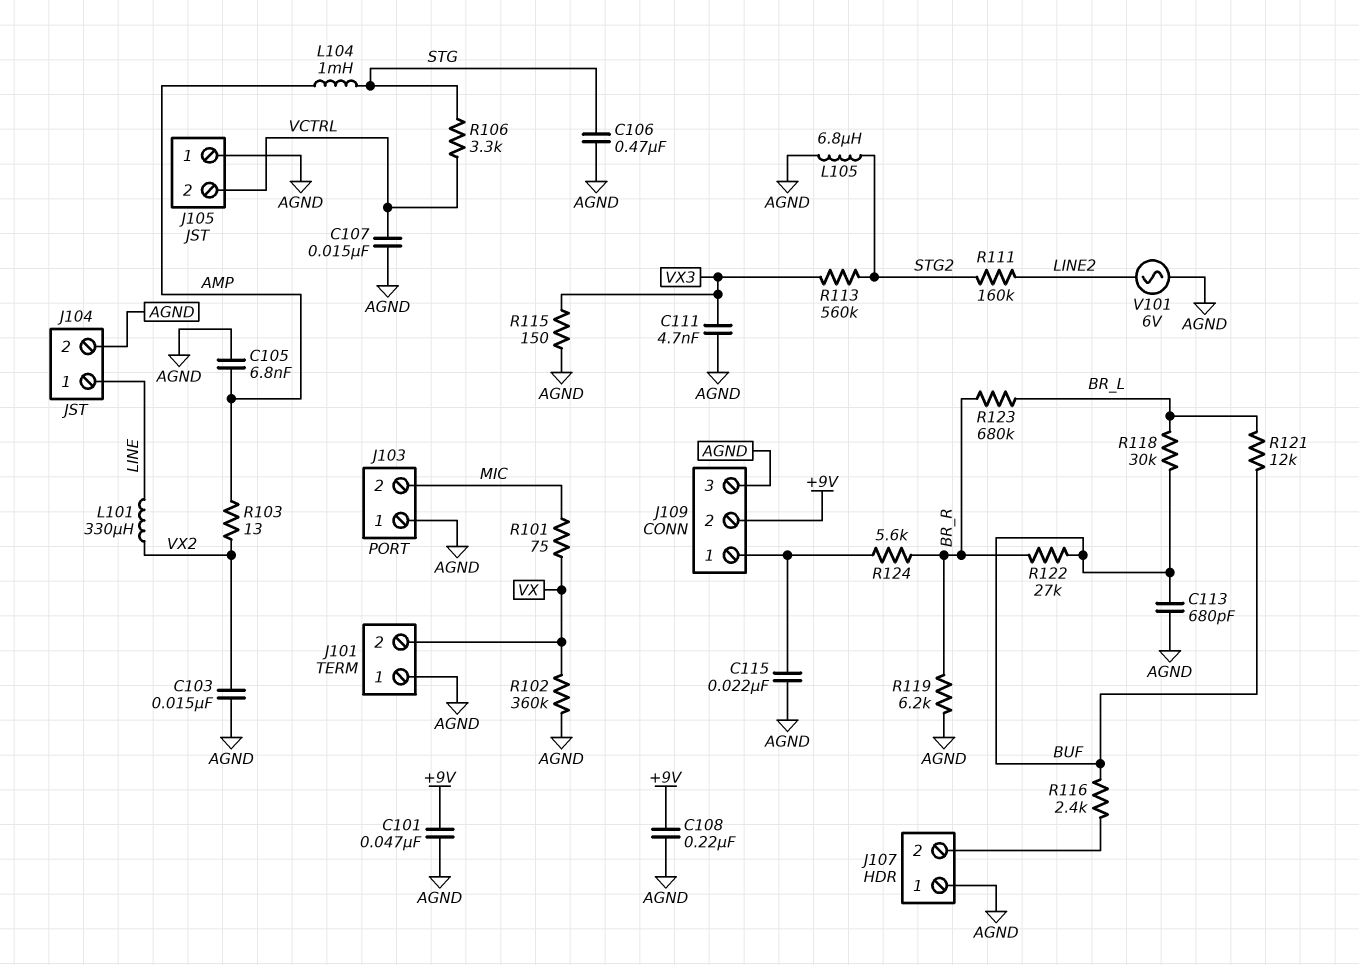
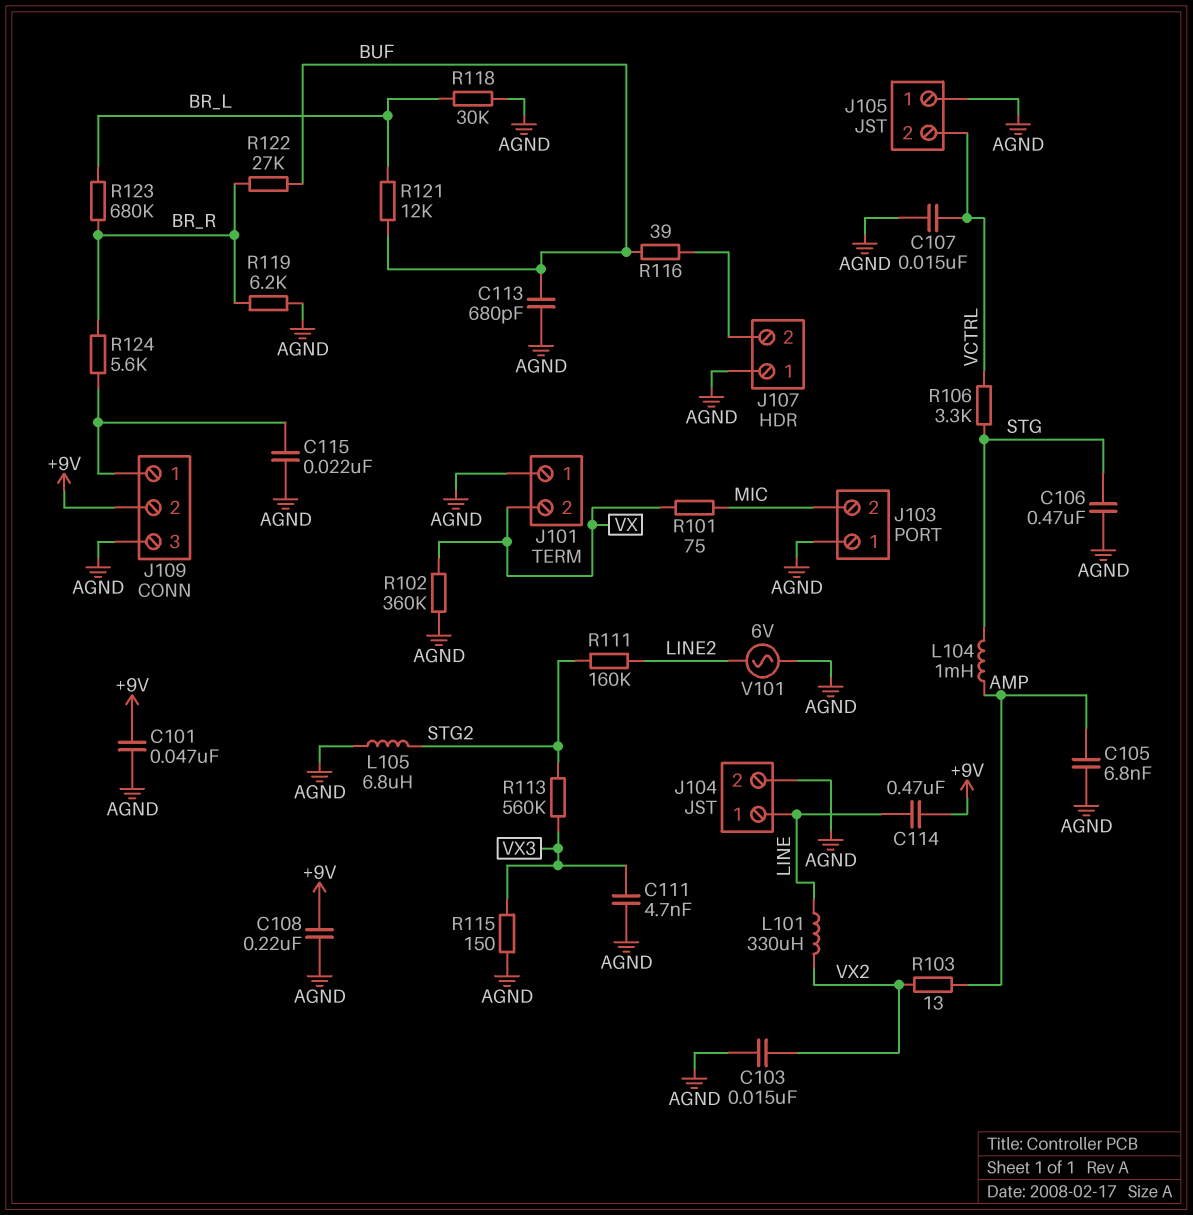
C114: none -> 470nF (+9V, LINE)
R116: 2.4k (BUF, J107/2) -> 39 (BUF, J107/2)
R118: 30k (BR_L, BUF) -> 30k (AGND, BR_L)

